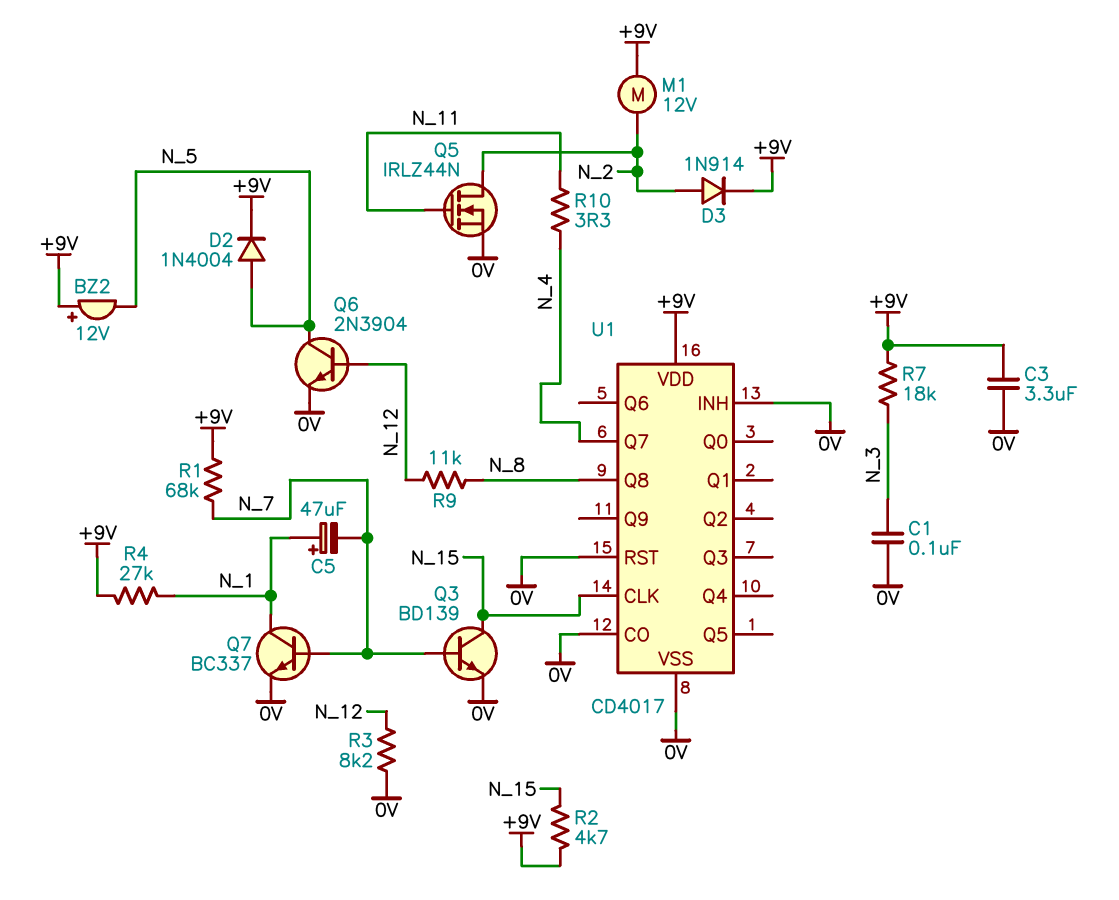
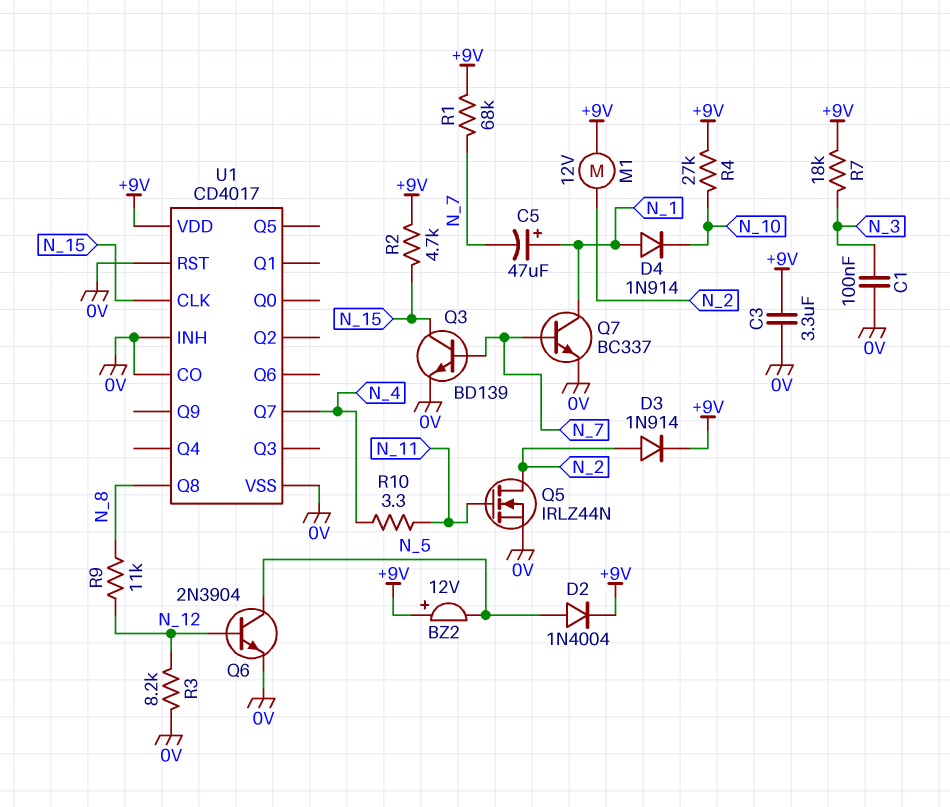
D4: none -> diode 1N914 (A N_1, K N_10)
R4: 27k (+9V, N_1) -> 27k (+9V, N_10)

